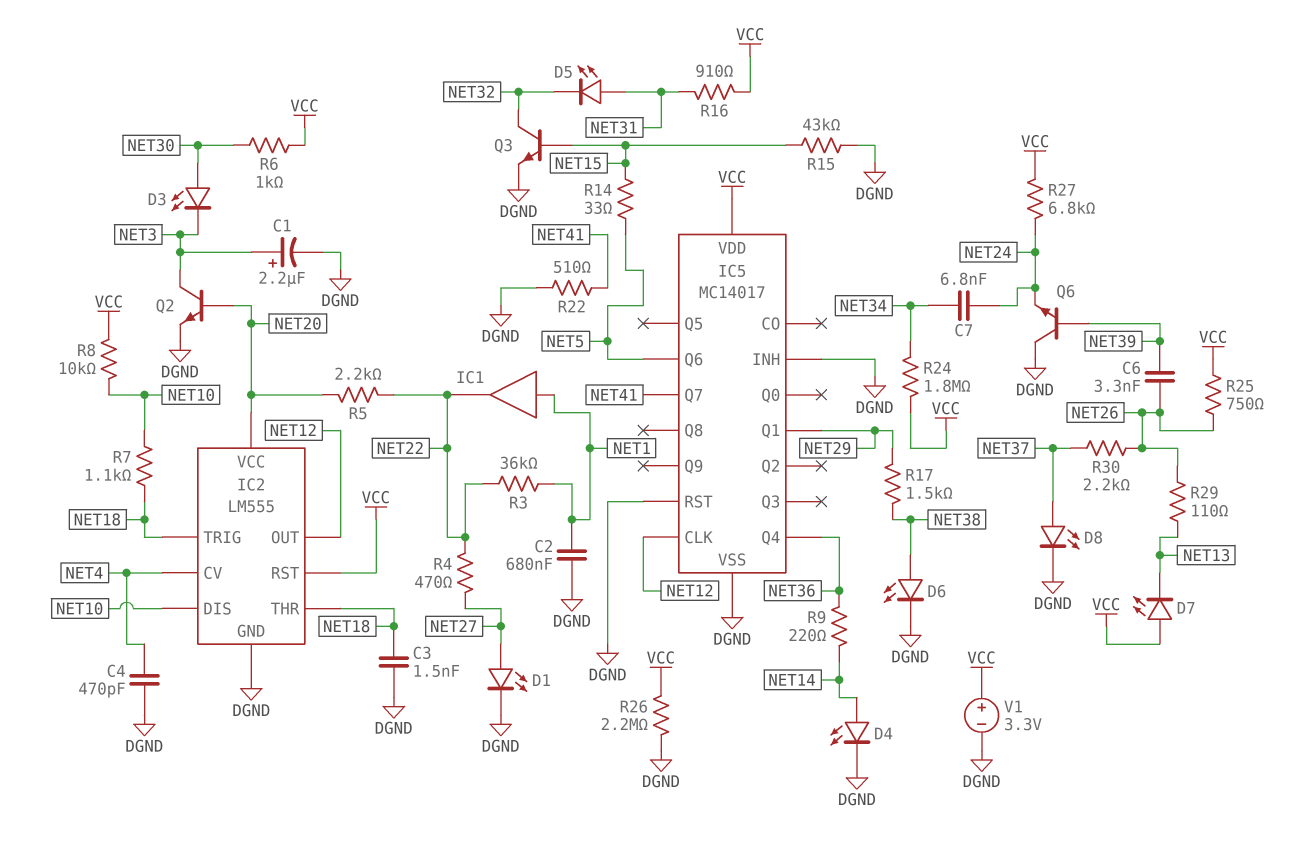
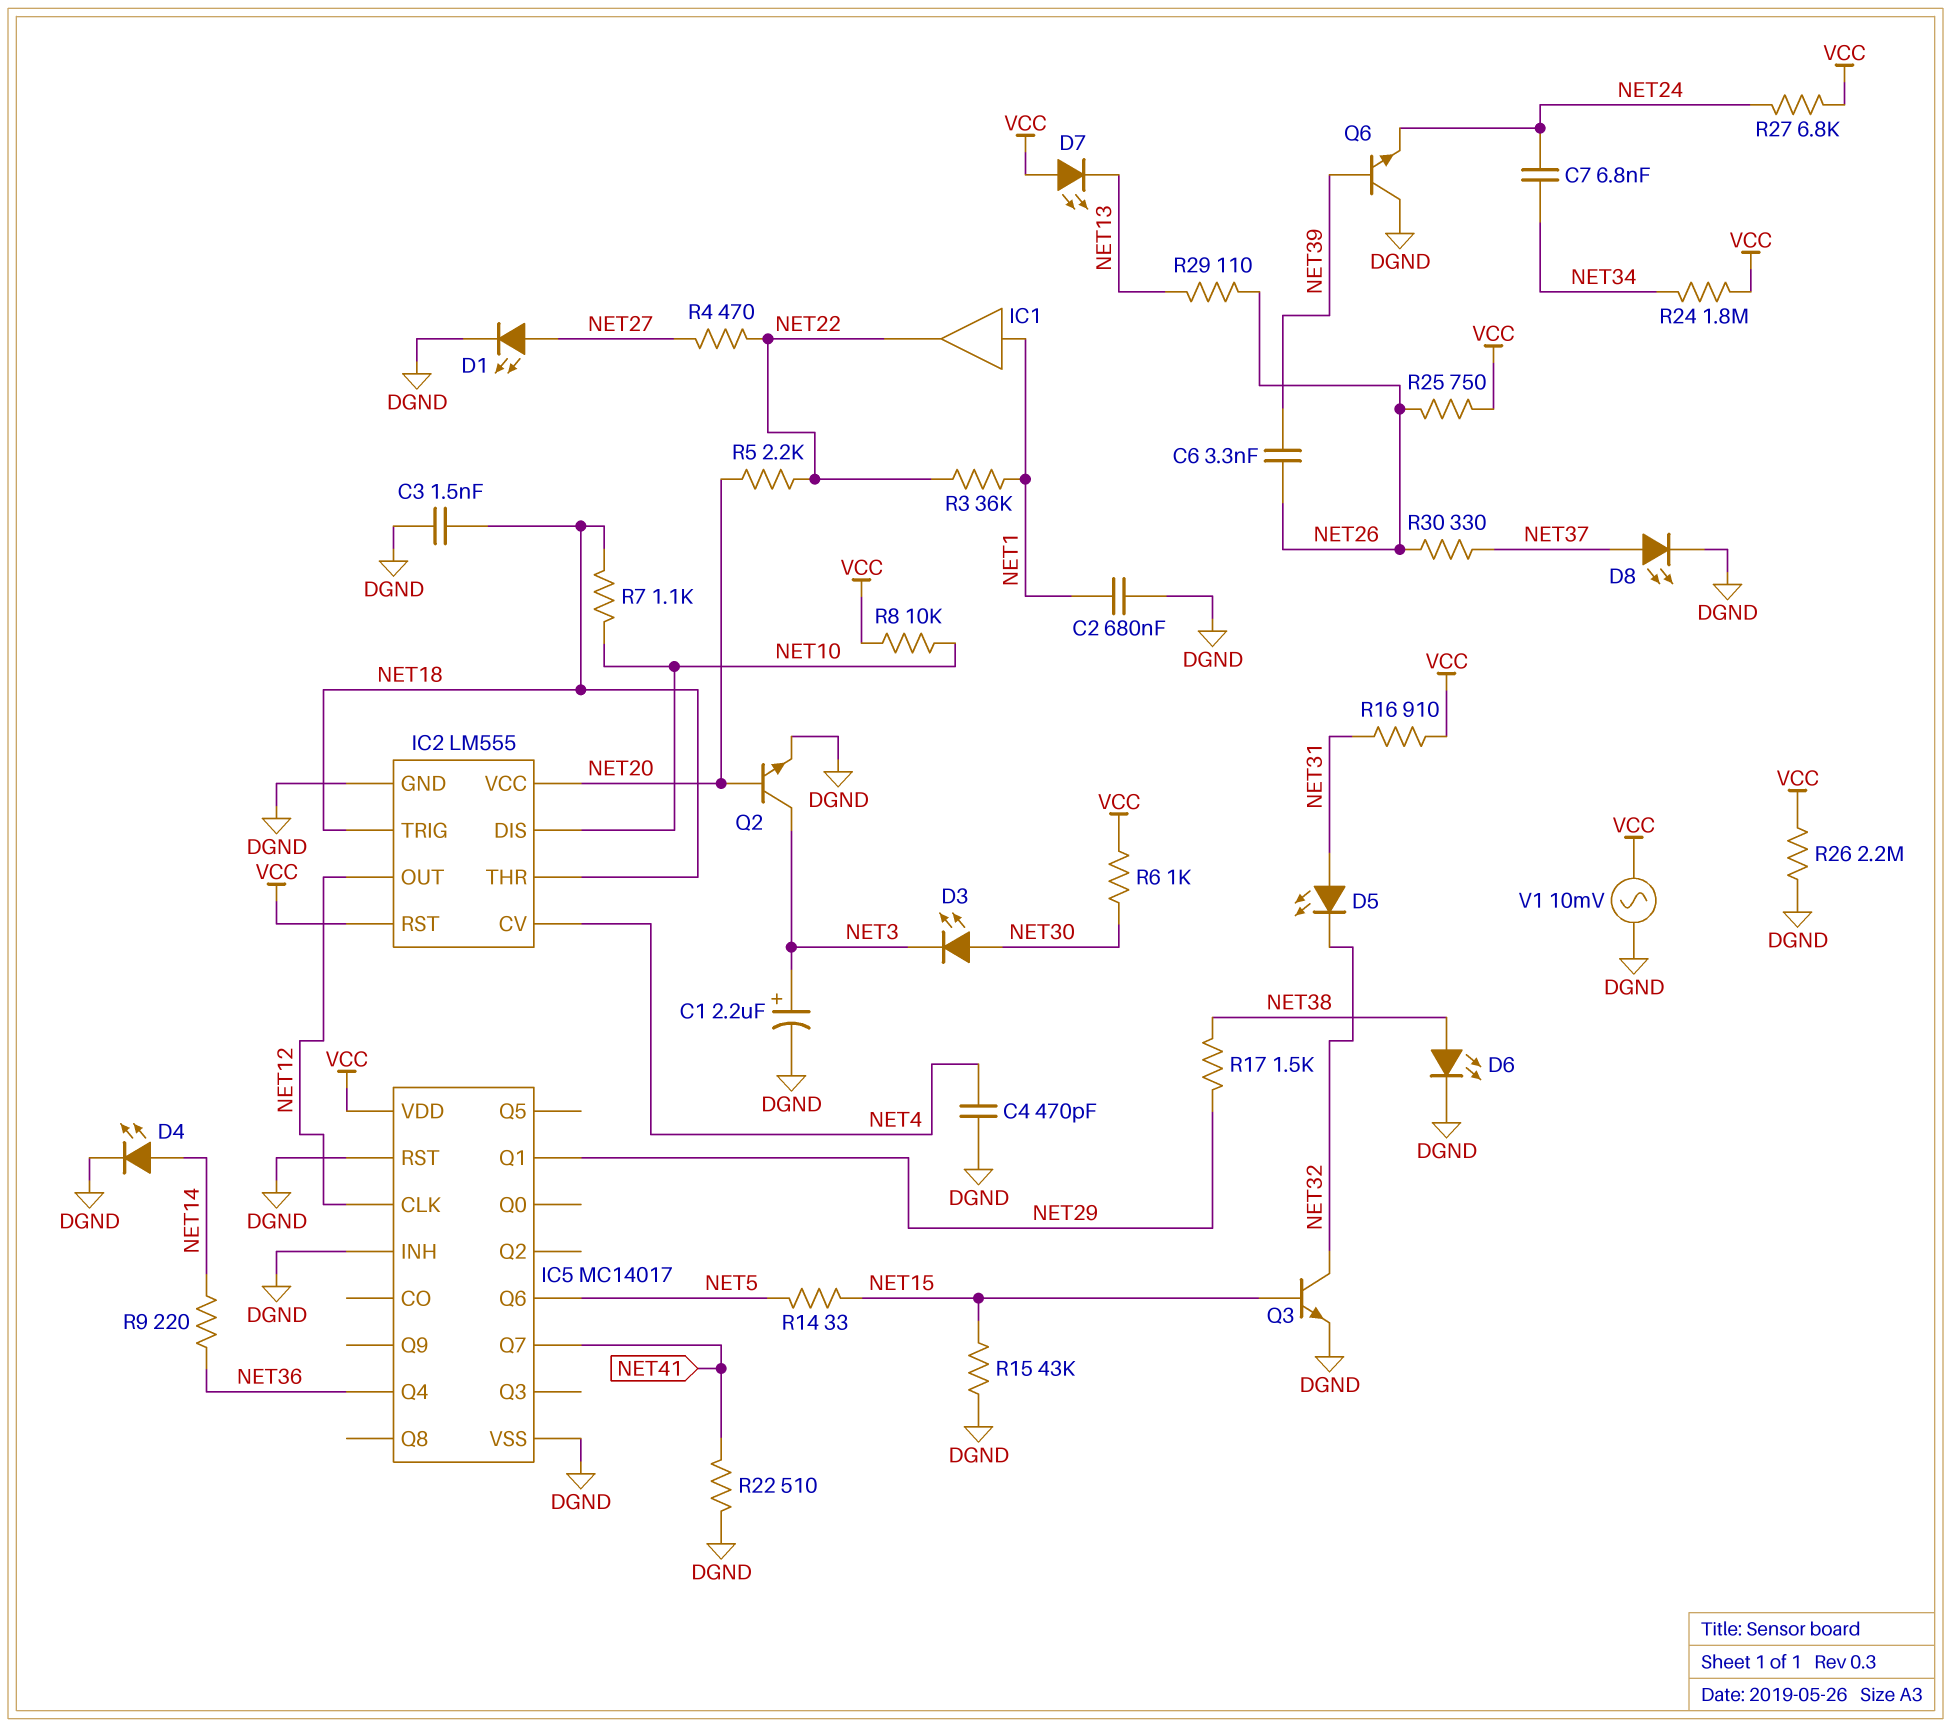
R30: 2.2k (NET26, NET37) -> 330 (NET26, NET37)
V1: 3.3V (plus VCC, minus DGND) -> AC 10mV (DGND, VCC)

